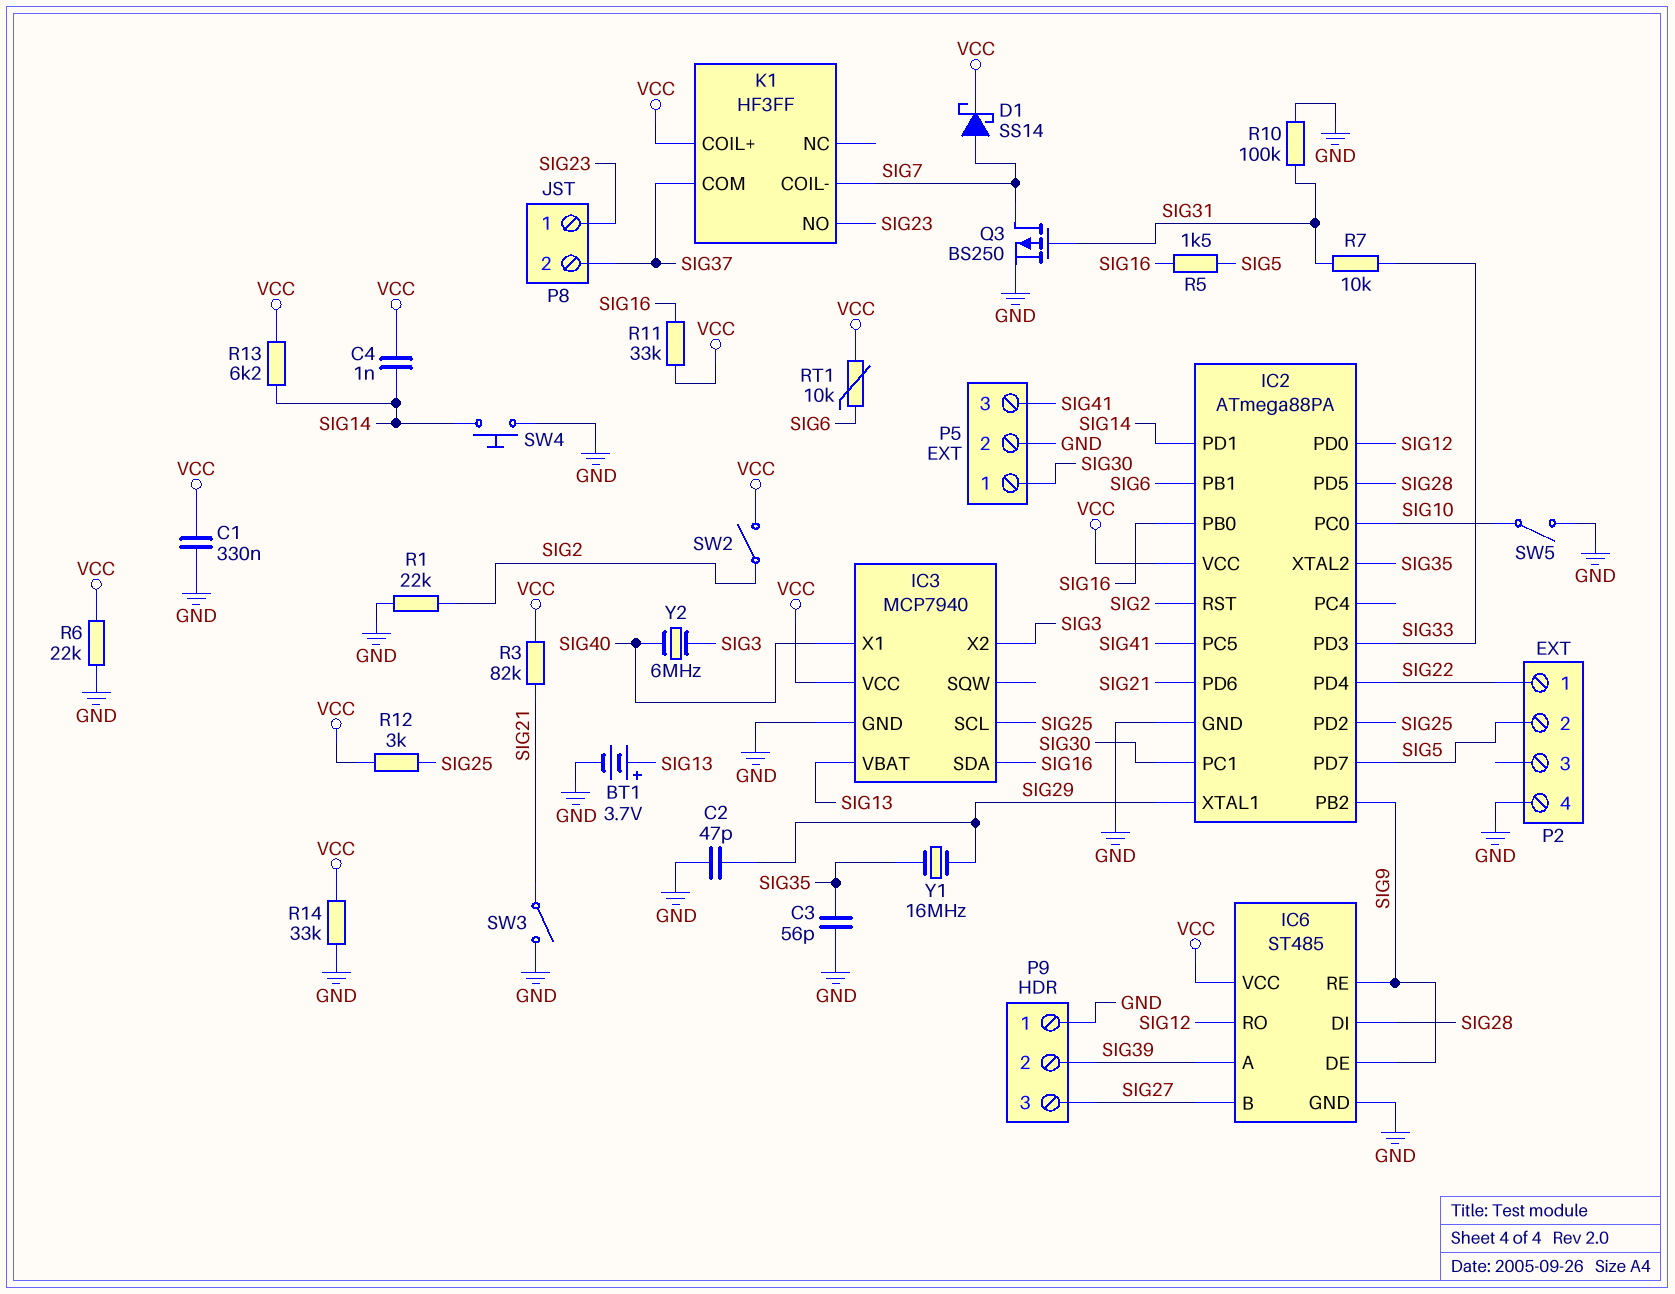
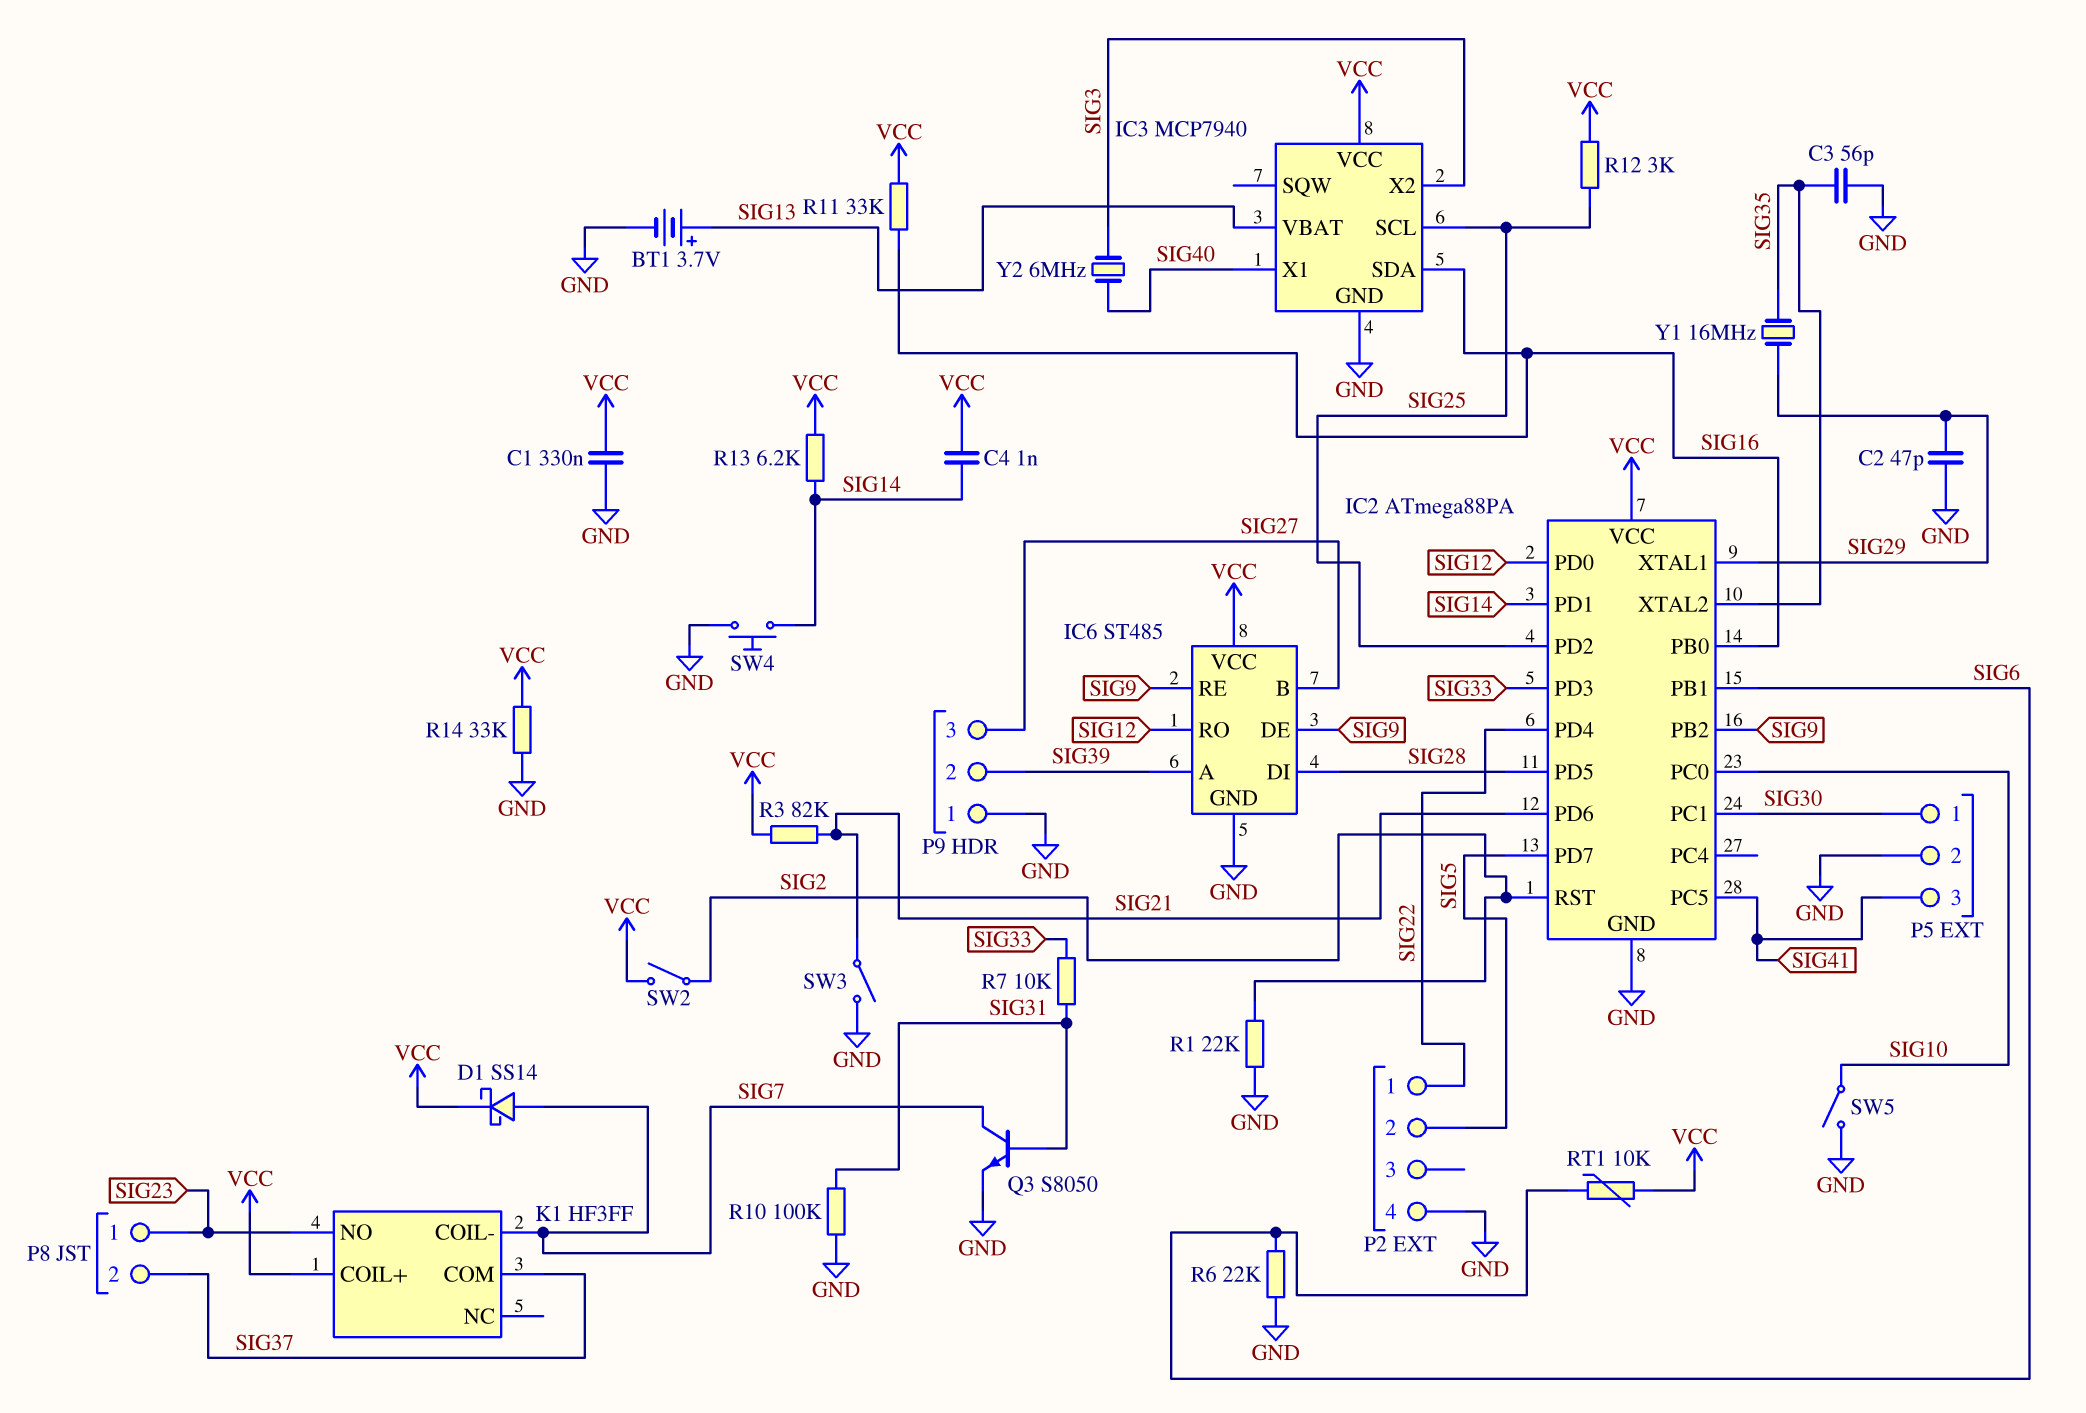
Q3: PMOS BS250 (G SIG31, D SIG7, S GND) -> NPN S8050 (B SIG31, C SIG7, E GND)
R5: 1.5k (SIG5, SIG16) -> none
R6: 22k (GND, VCC) -> 22k (GND, SIG6)

